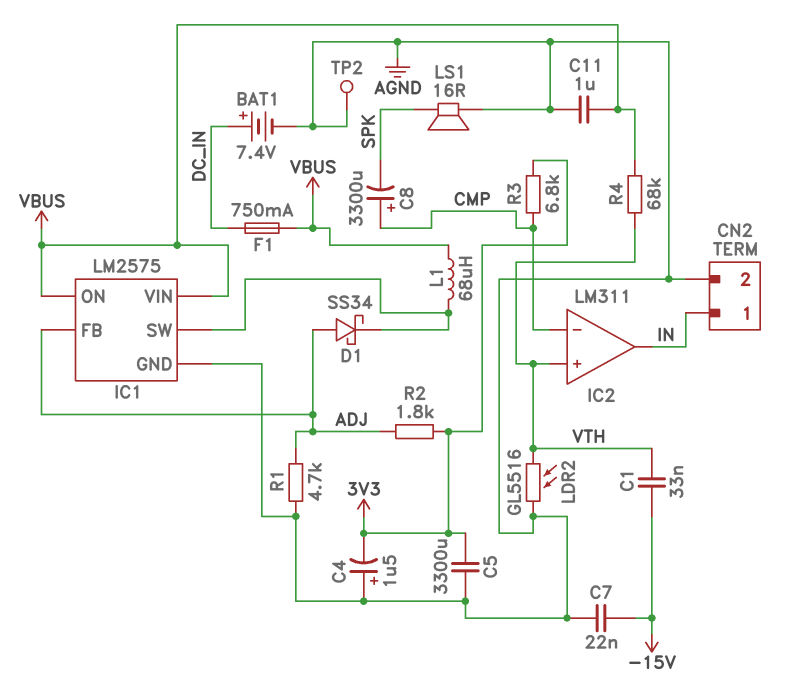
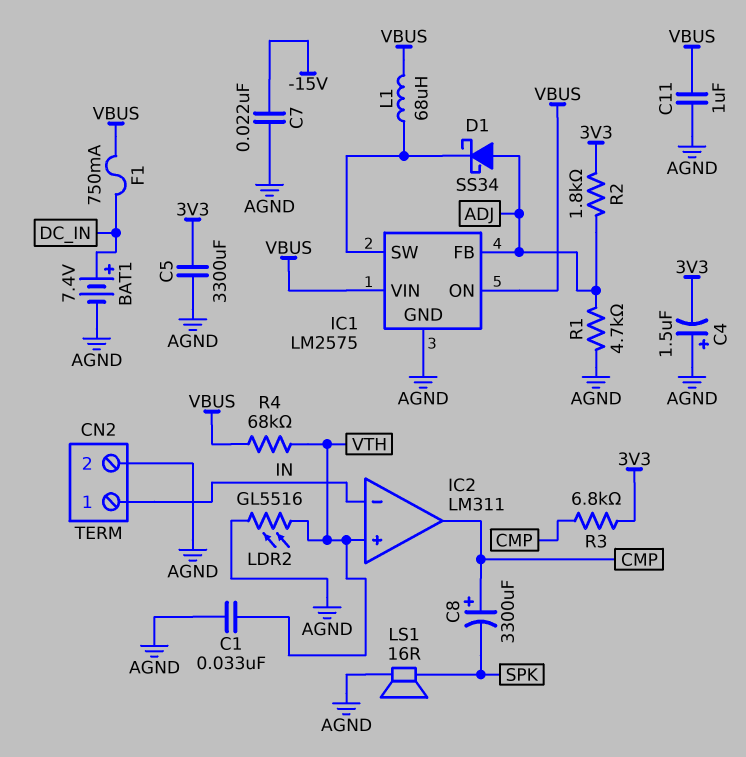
C1: 33nF (-15V, VTH) -> 33nF (AGND, VTH)
IC2 pin in-: CMP -> IN
IC2 pin out: IN -> CMP
TP2: test point (AGND) -> none

